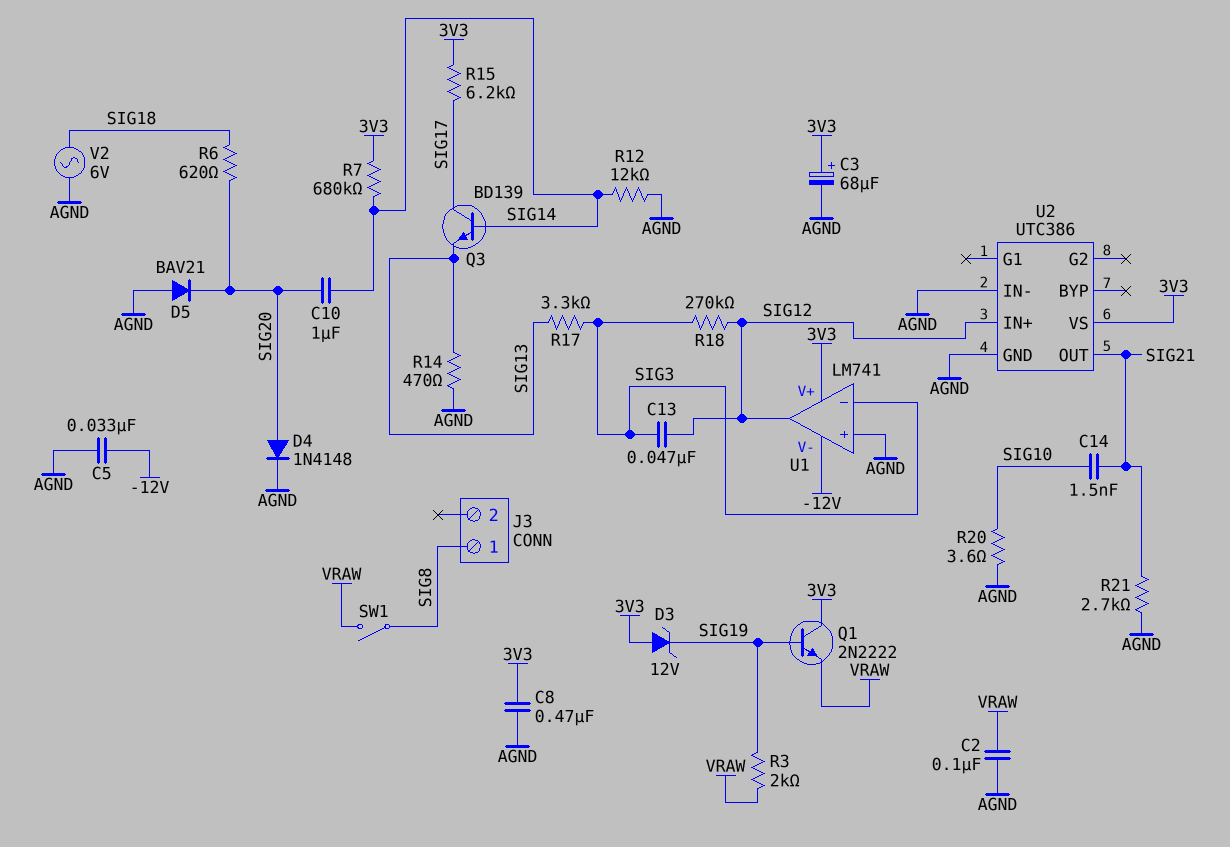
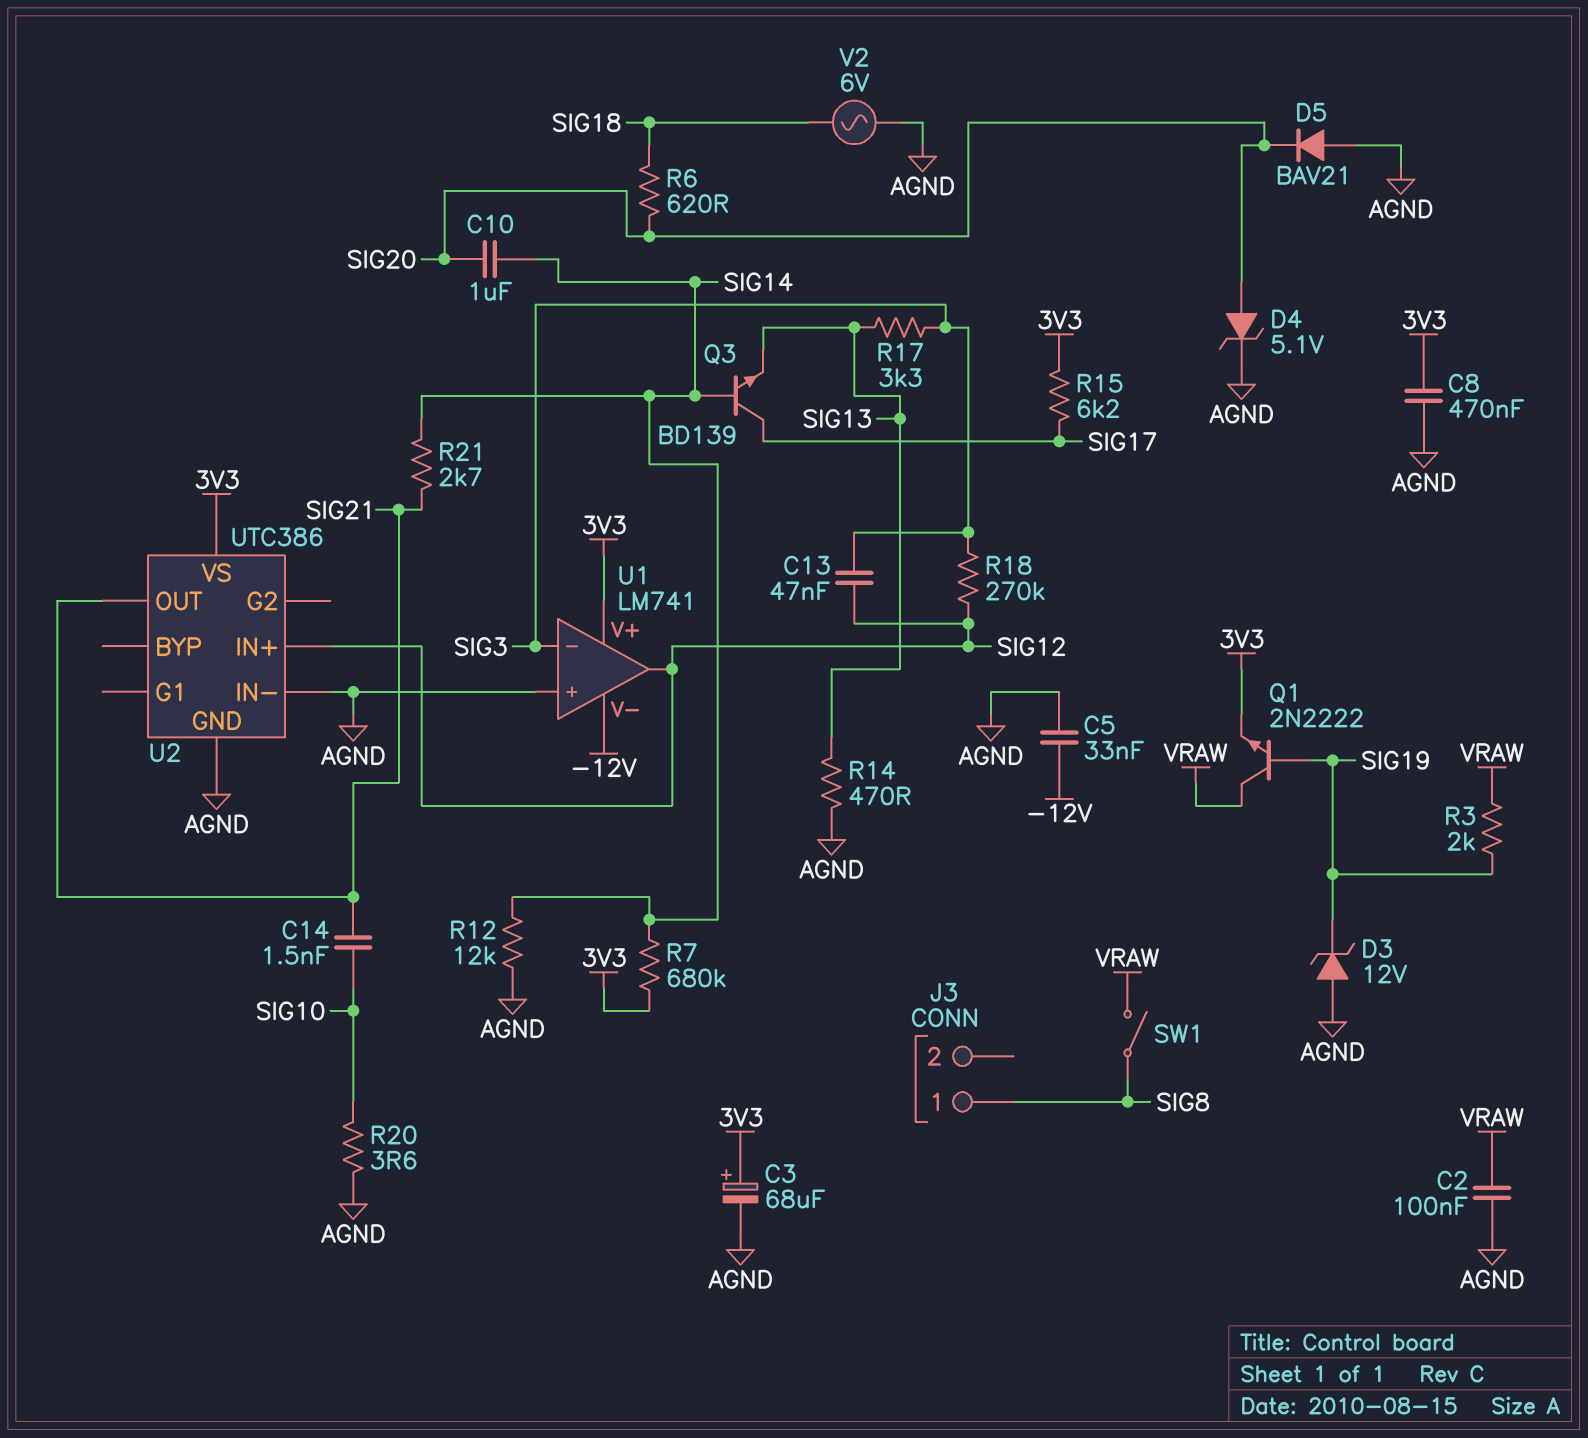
D3: zener 12V (A 3V3, K SIG19) -> zener 12V (A AGND, K SIG19)
D4: diode 1N4148 (A SIG20, K AGND) -> zener 5.1V (A SIG20, K AGND)
Q1: NPN 2N2222 (B SIG19, C 3V3, E VRAW) -> NPN 2N2222 (B SIG19, C VRAW, E 3V3)
R21: 2.7k (AGND, SIG21) -> 2.7k (SIG14, SIG21)

